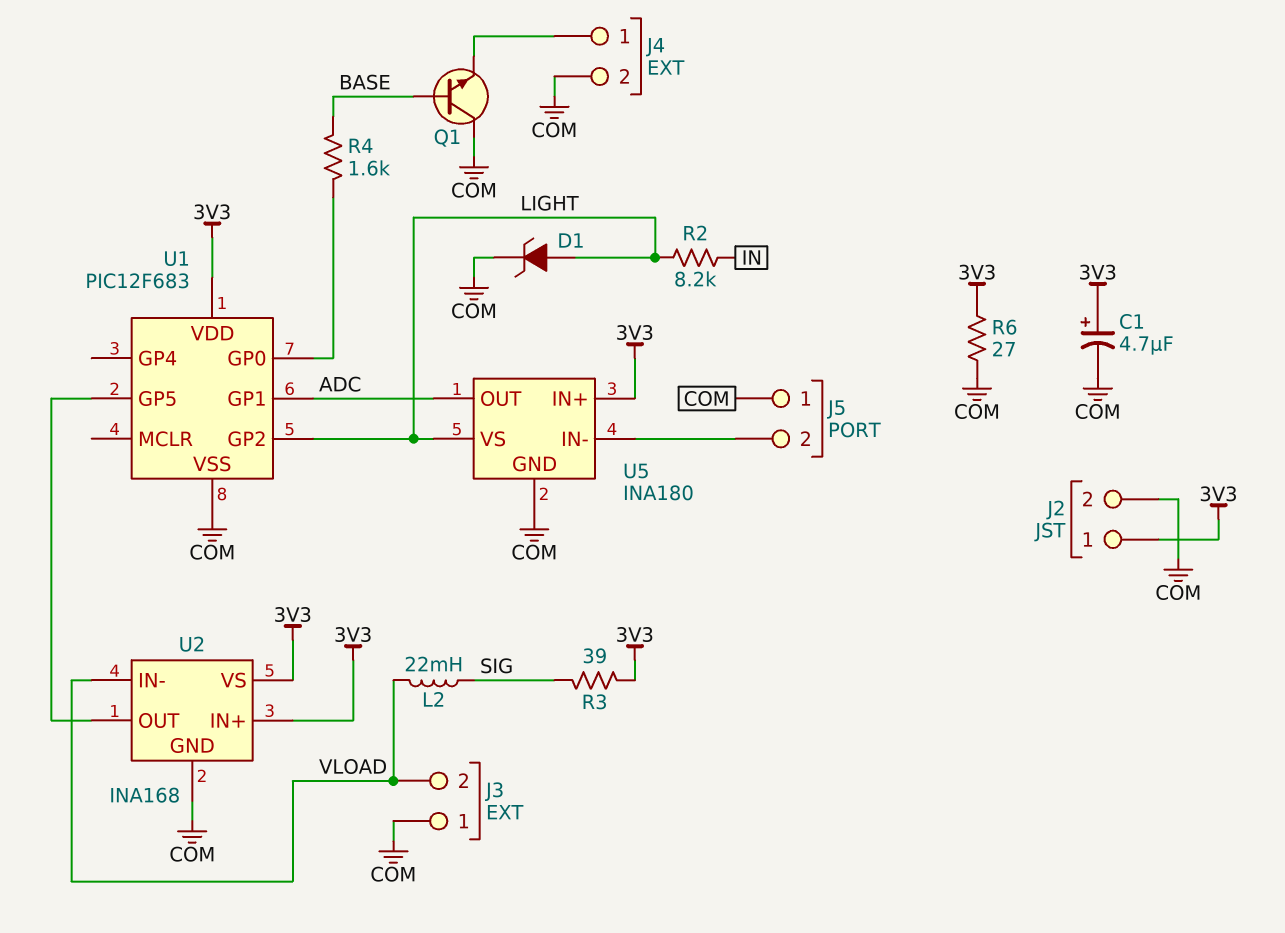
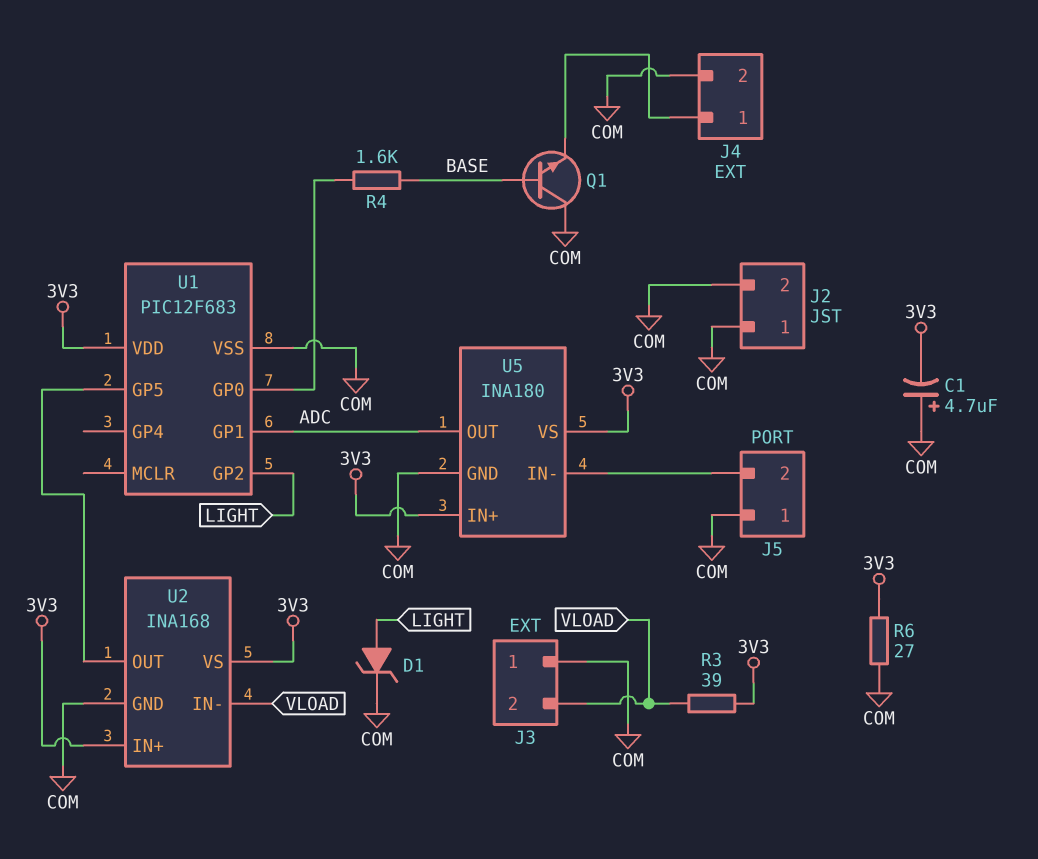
C1: 4.7uF (plus 3V3, minus COM) -> 4.7uF (plus COM, minus 3V3)
J2 pin 1: 3V3 -> COM
L2: 22mH (SIG, VLOAD) -> none
R2: 8.2k (IN, LIGHT) -> none
R3: 39 (3V3, SIG) -> 39 (3V3, VLOAD)
U5 pin VS: LIGHT -> 3V3

